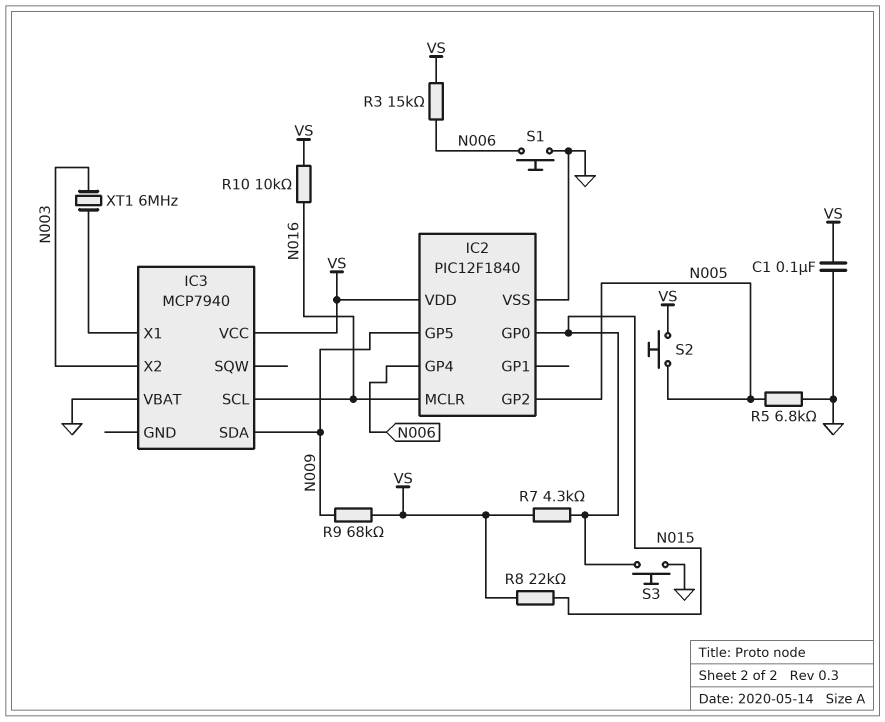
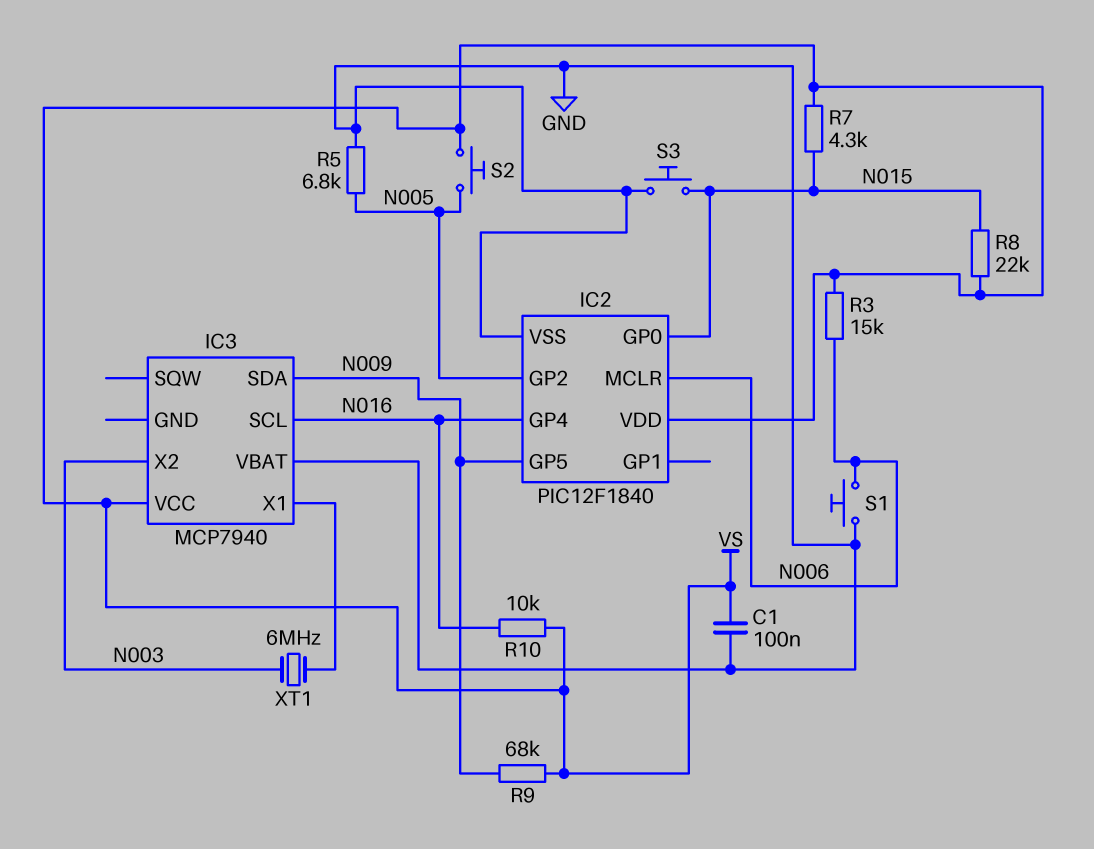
IC2 pin GP4: N006 -> N016
IC2 pin MCLR: N016 -> N006

